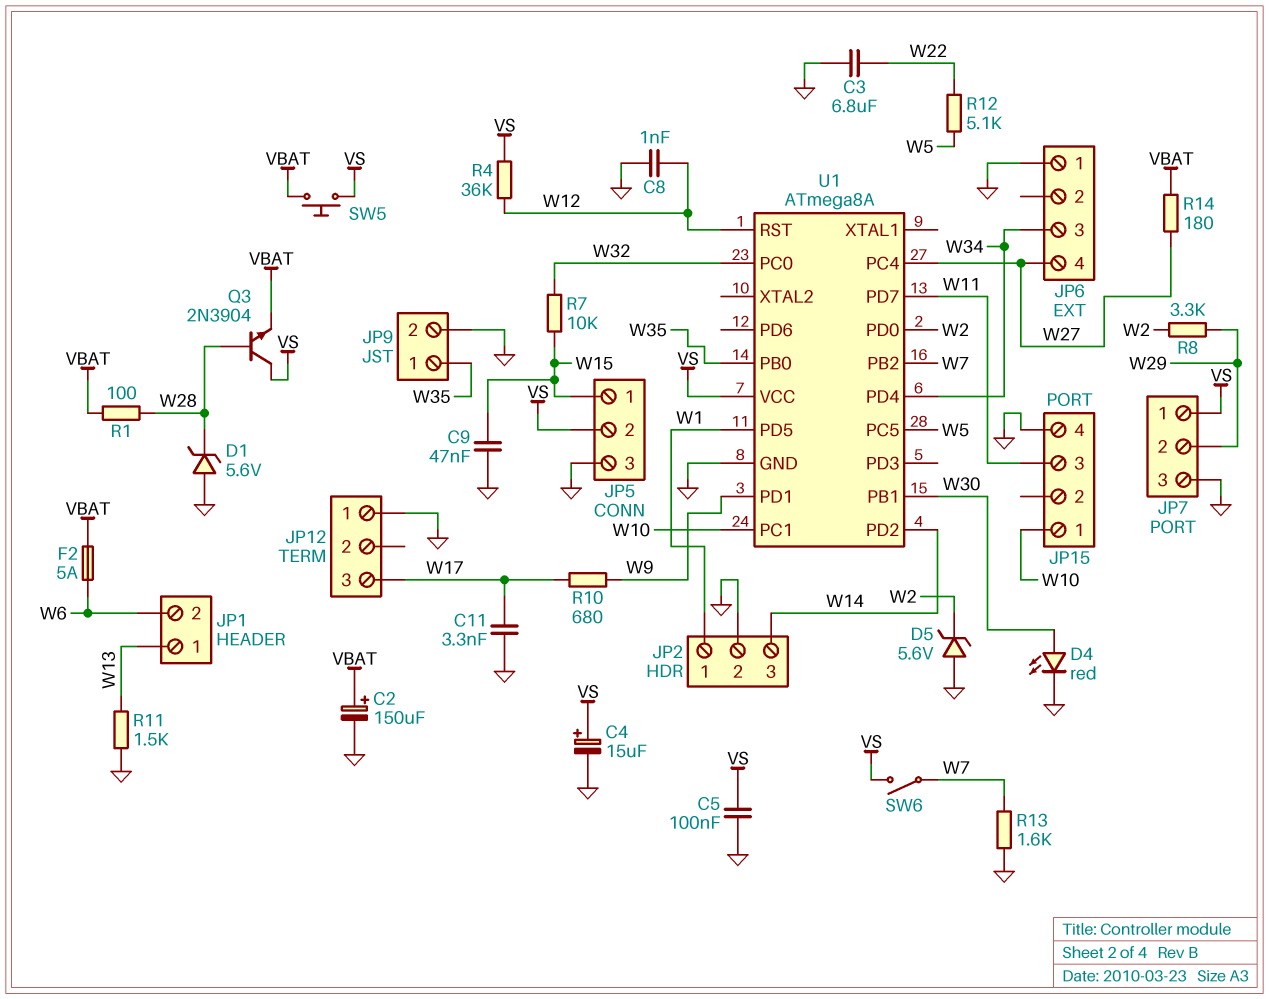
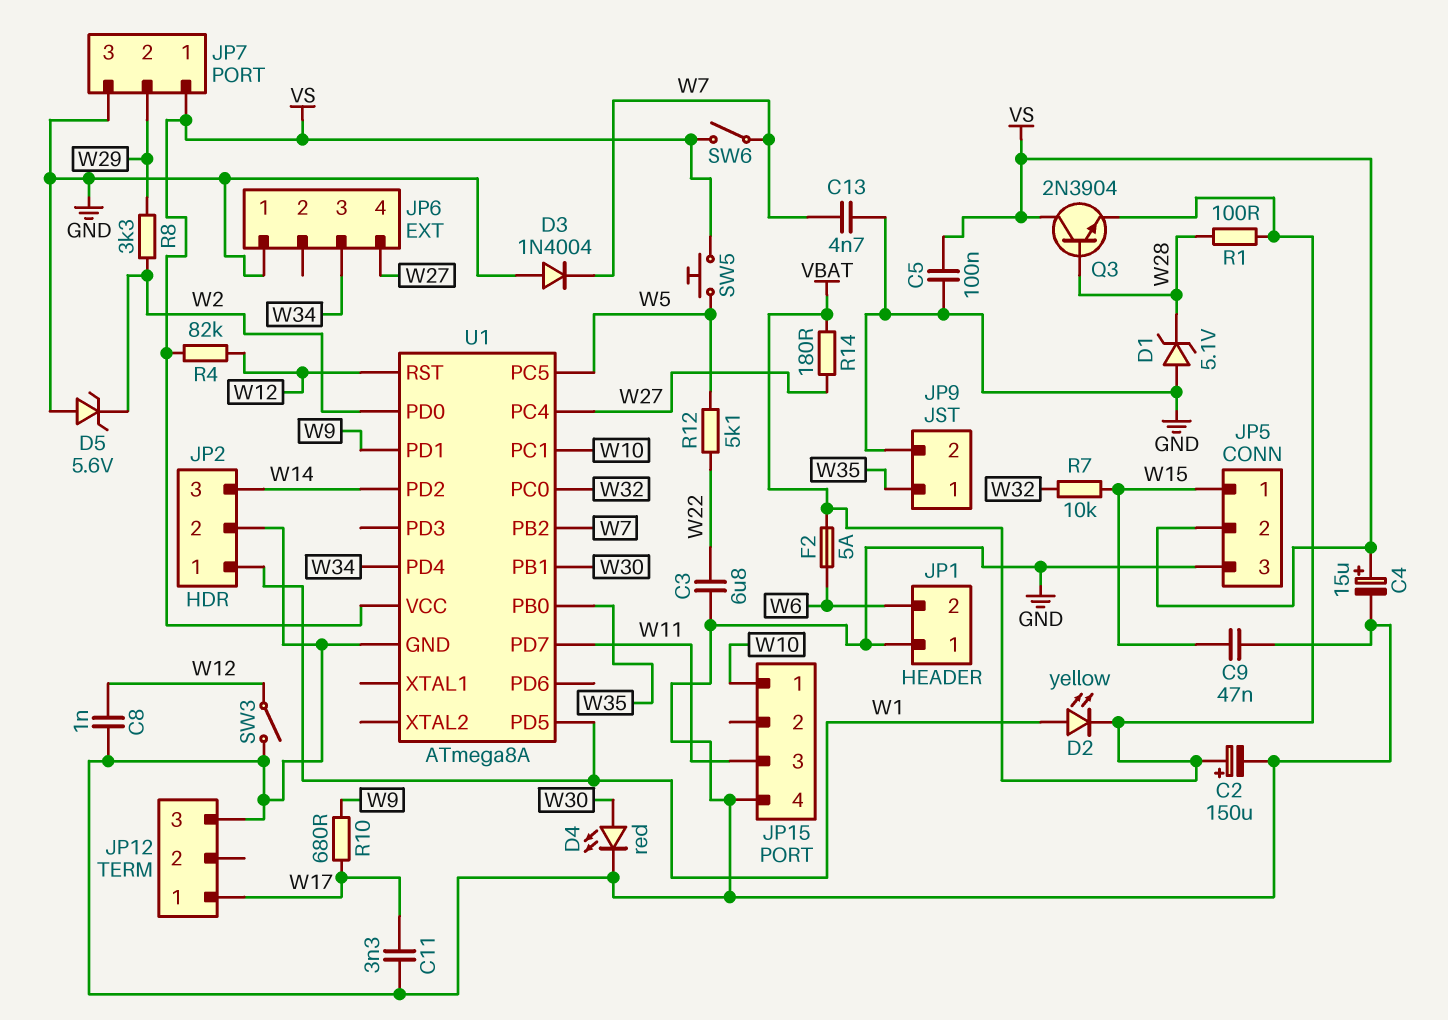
C13: none -> 4.7nF (GND, W7)
D1: zener 5.6V (A GND, K W28) -> zener 5.1V (A GND, K W28)
D2: none -> LED yellow (A W1, K VBAT)
D3: none -> diode 1N4004 (A GND, K W7)
JP1 pin 1: W13 -> GND
JP12 pin 1: GND -> W17
JP12 pin 3: W17 -> GND
R4: 36k (VS, W12) -> 82k (VS, W12)
R11: 1.5k (GND, W13) -> none
R13: 1.6k (GND, W7) -> none
SW3: none -> switch (GND, W12)
SW5: button (VBAT, VS) -> button (VS, W5)

